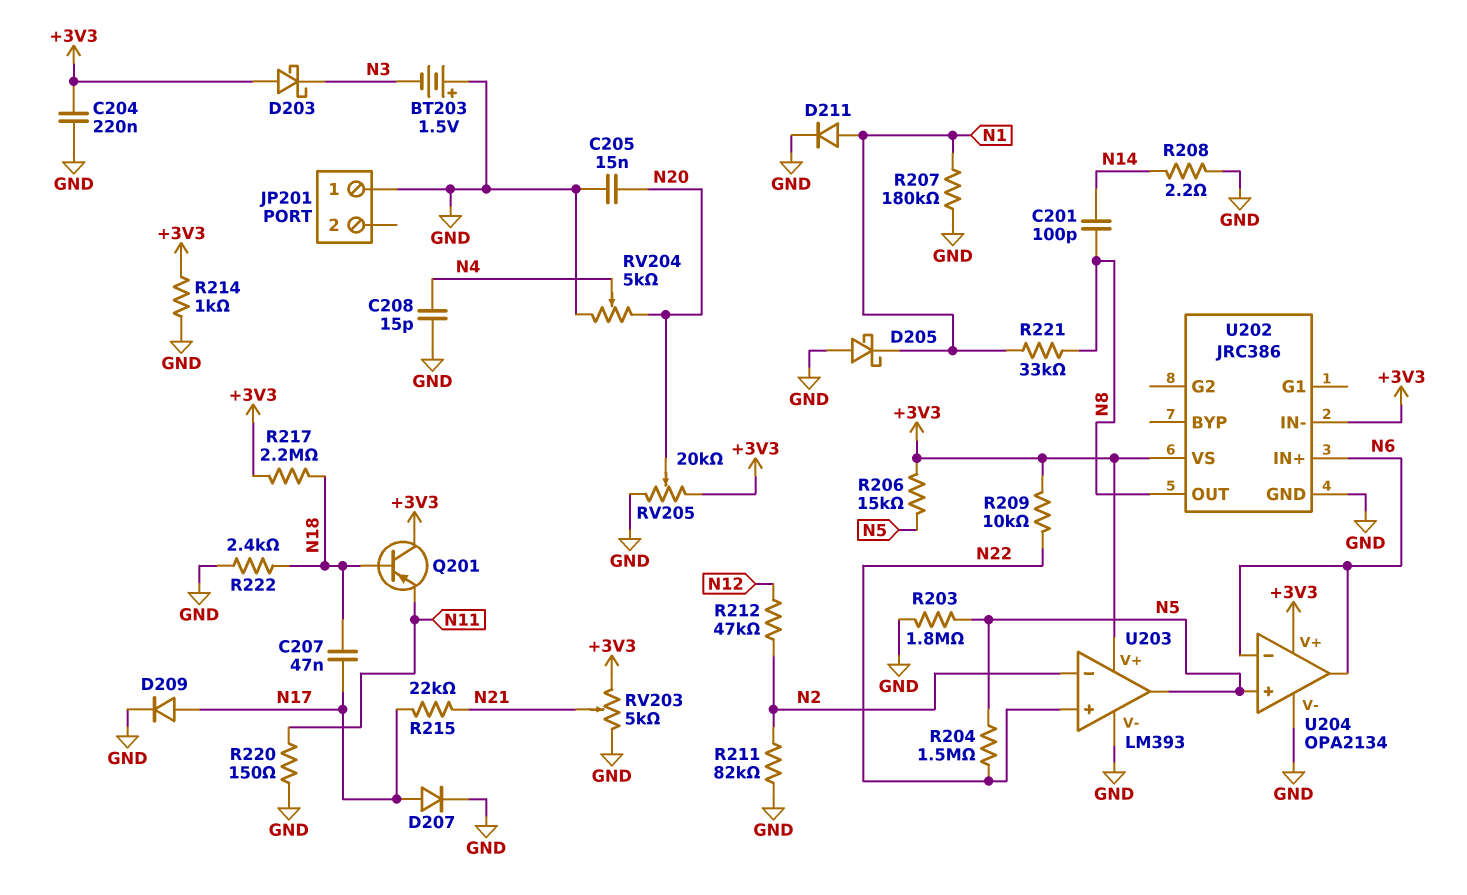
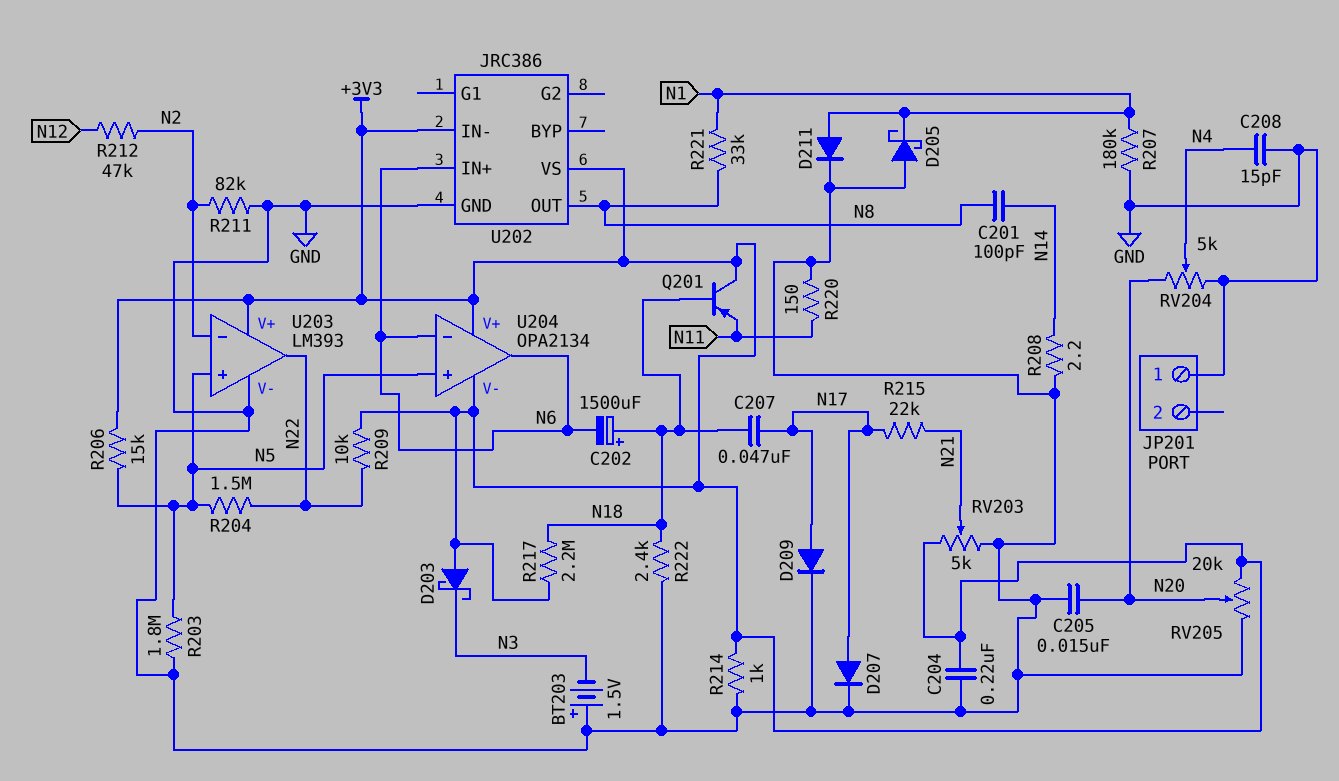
C202: none -> 1500uF (plus N18, minus N6)
U203 pin in+: N22 -> N5
U203 pin out: N5 -> N22
U204 pin V-: GND -> +3V3

